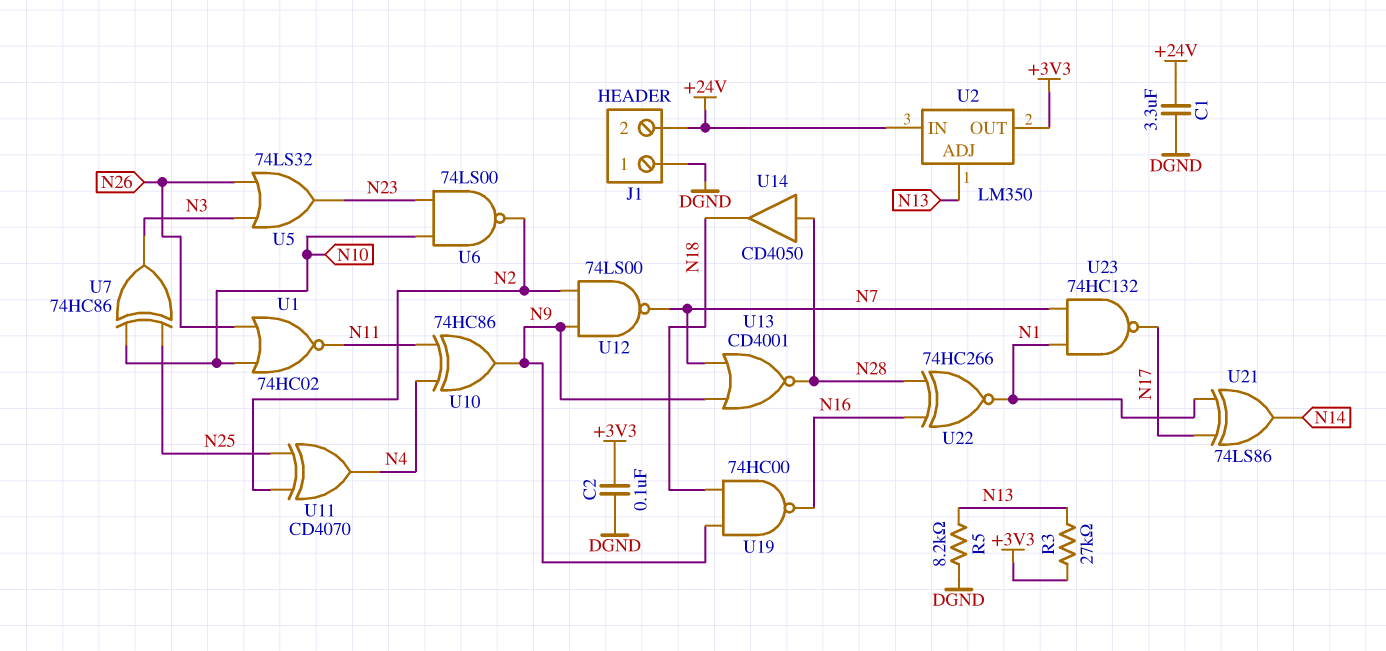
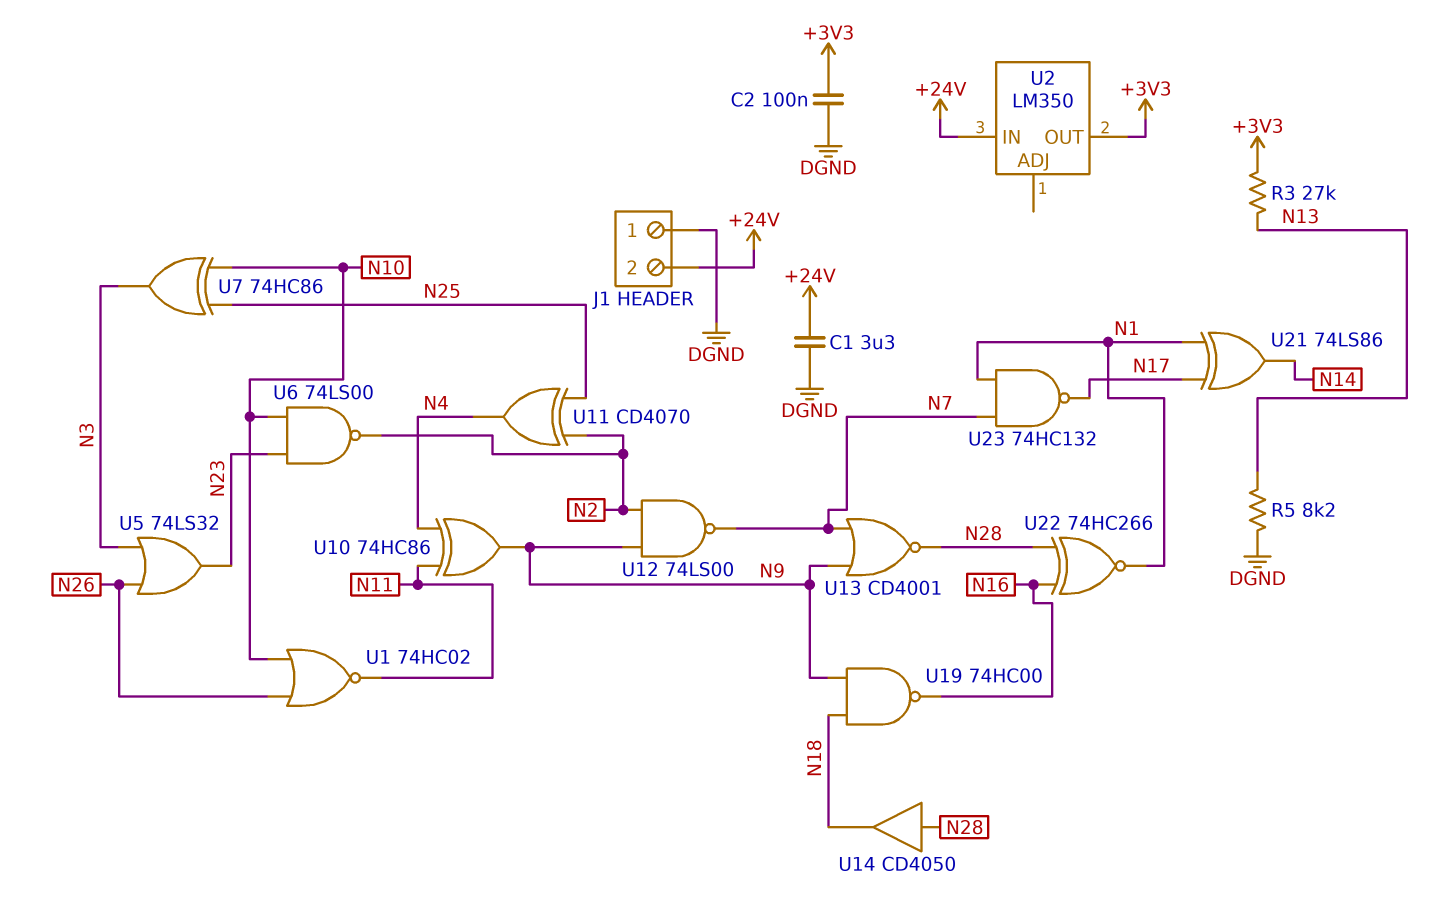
U2 pin ADJ: N13 -> none

